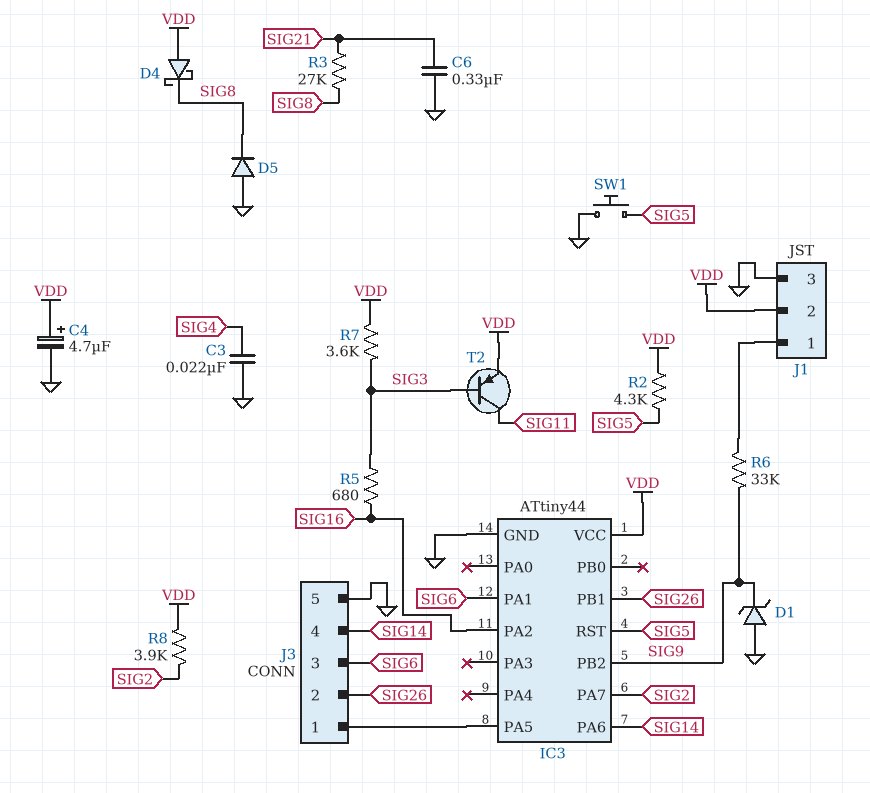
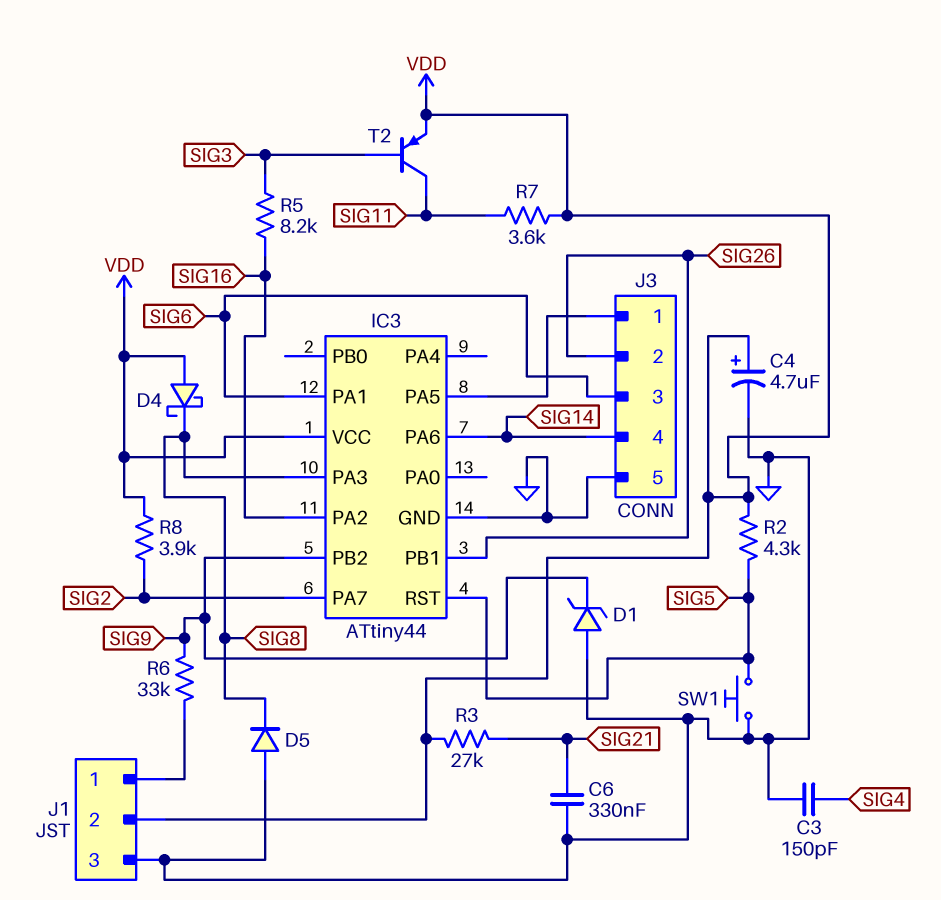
C3: 22nF (GND, SIG4) -> 150pF (GND, SIG4)
IC3 pin PA3: none -> SIG8
R3: 27k (SIG8, SIG21) -> 27k (SIG21, VDD)
R5: 680 (SIG3, SIG16) -> 8.2k (SIG3, SIG16)
R7: 3.6k (SIG3, VDD) -> 3.6k (SIG11, VDD)

